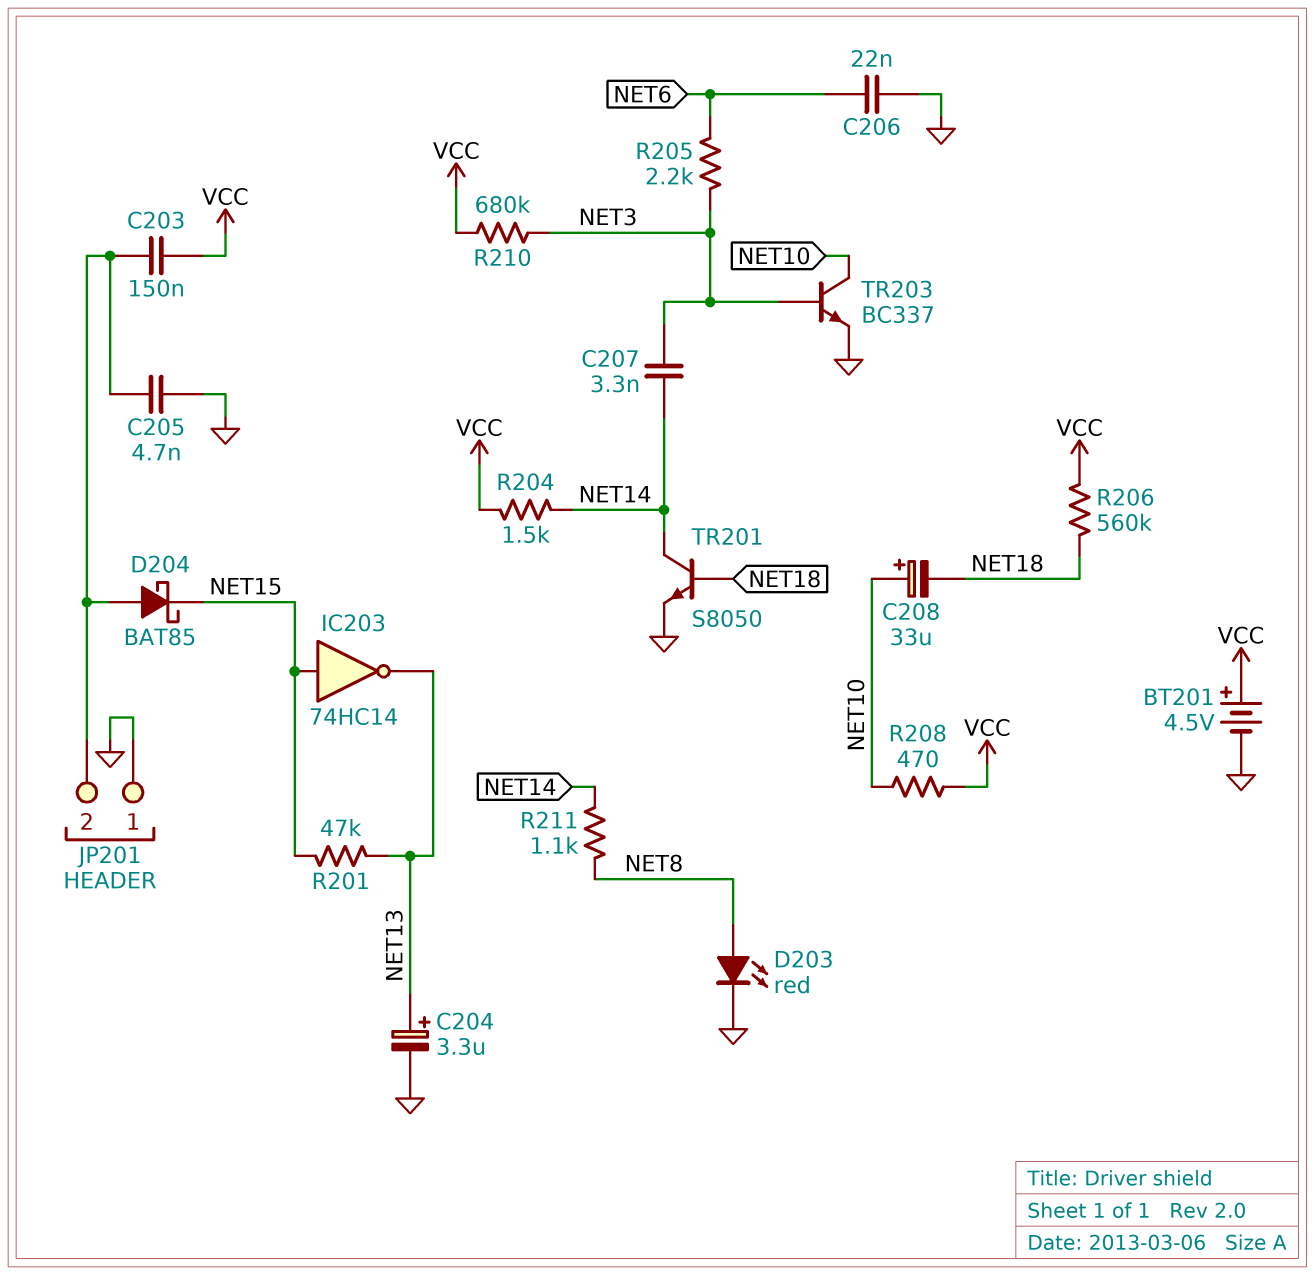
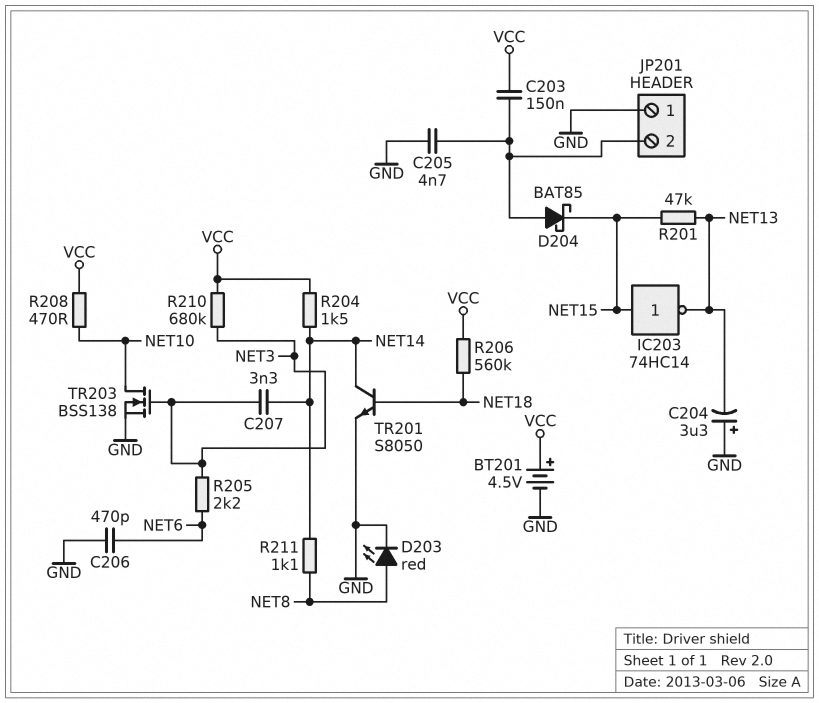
C204: 3.3uF (plus NET13, minus GND) -> 3.3uF (plus GND, minus NET13)
C206: 22nF (GND, NET6) -> 470pF (GND, NET6)
C208: 33uF (plus NET10, minus NET18) -> none
TR203: NPN BC337 (B NET3, C NET10, E GND) -> NMOS BSS138 (G NET3, D NET10, S GND)

